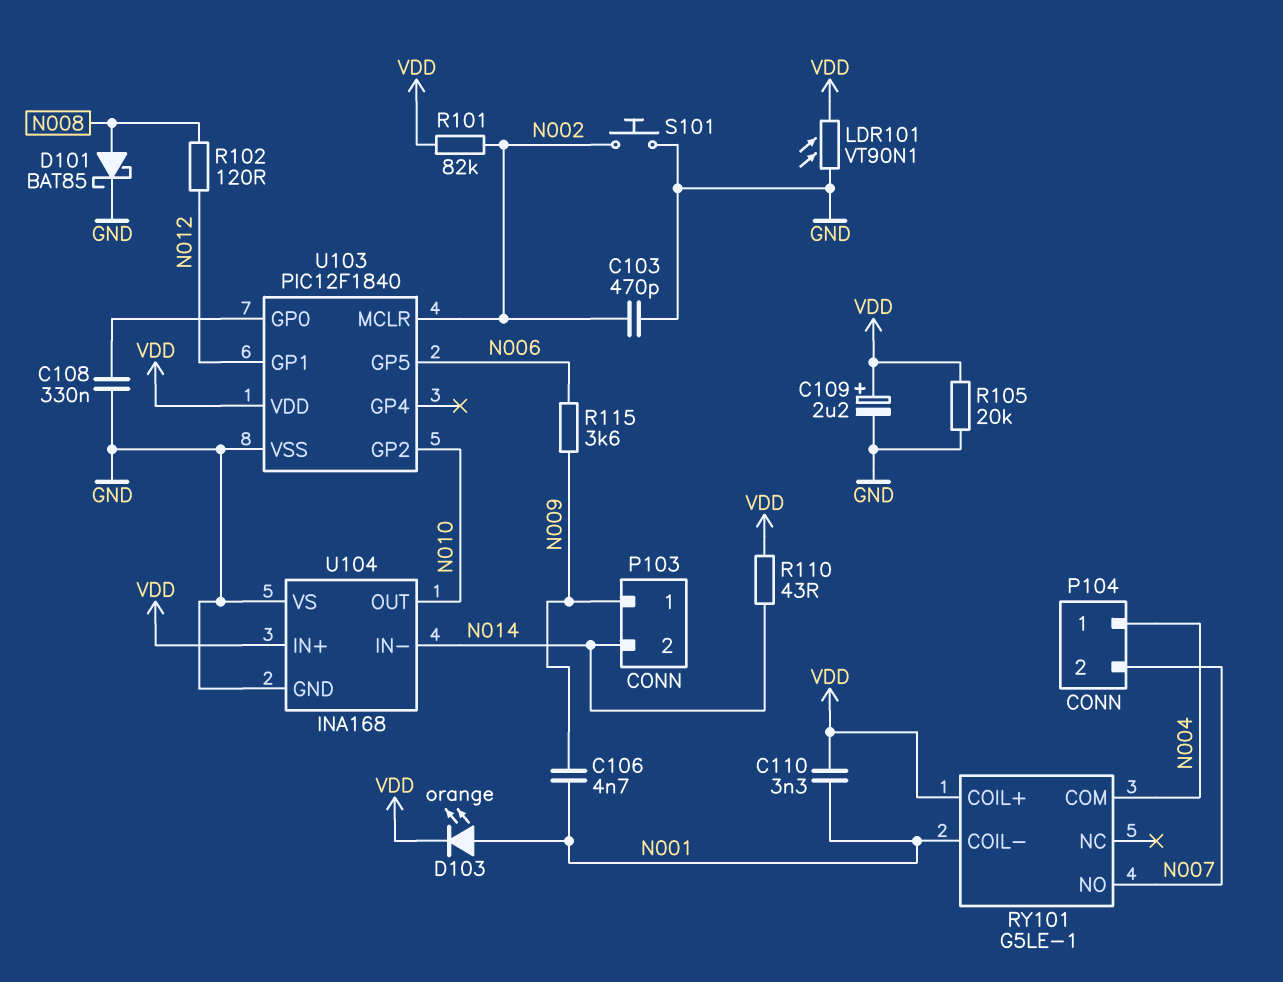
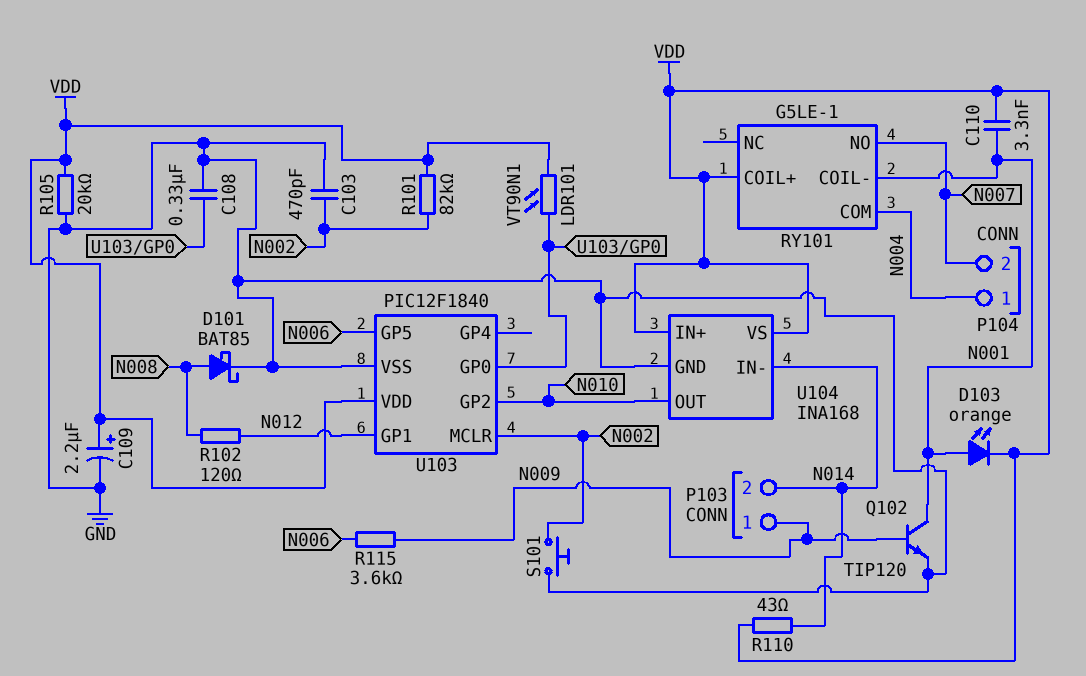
C106: 4.7nF (N001, N009) -> none
LDR101: VT90N1 (GND, VDD) -> VT90N1 (U103/GP0, VDD)
Q102: none -> NPN TIP120 (B N009, C N001, E GND)
U104 pin VS: GND -> VDD

